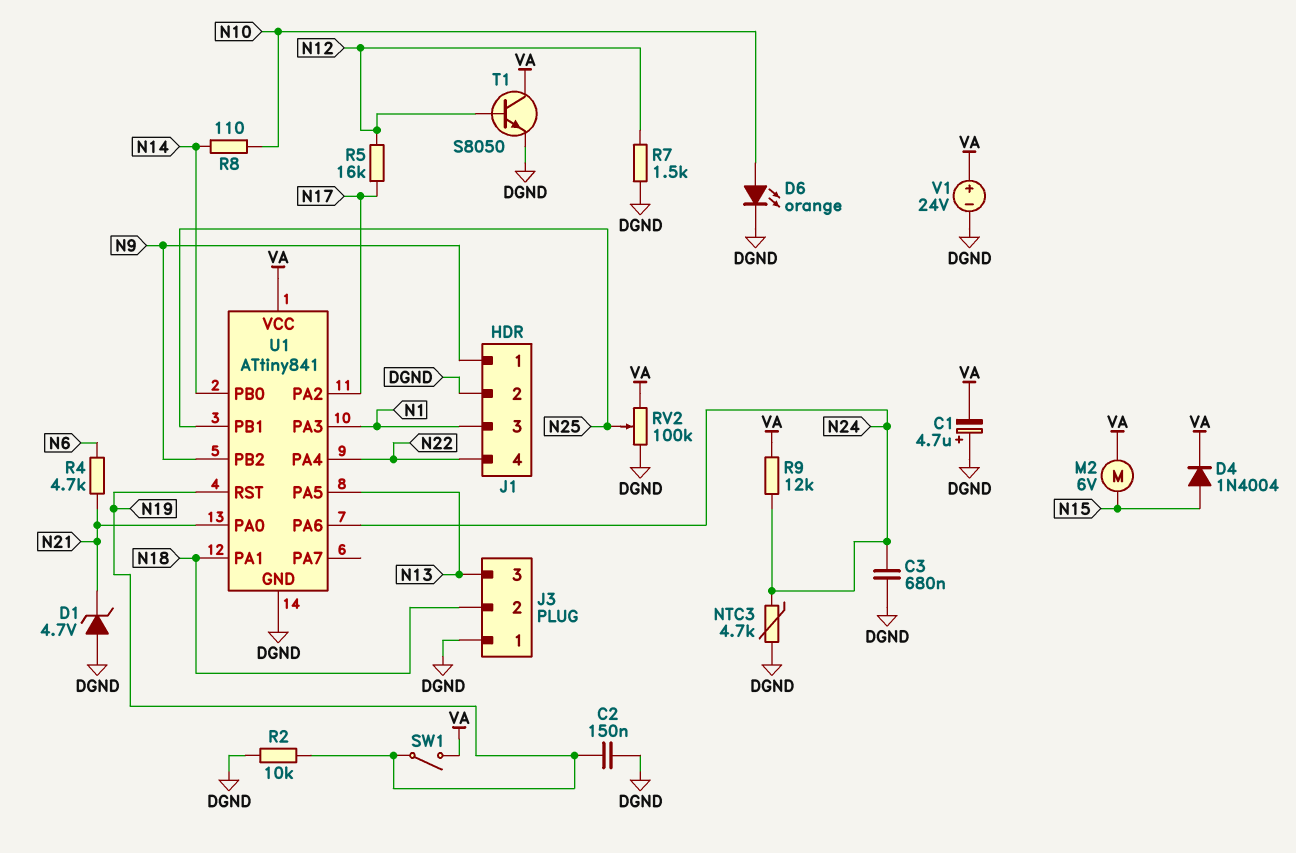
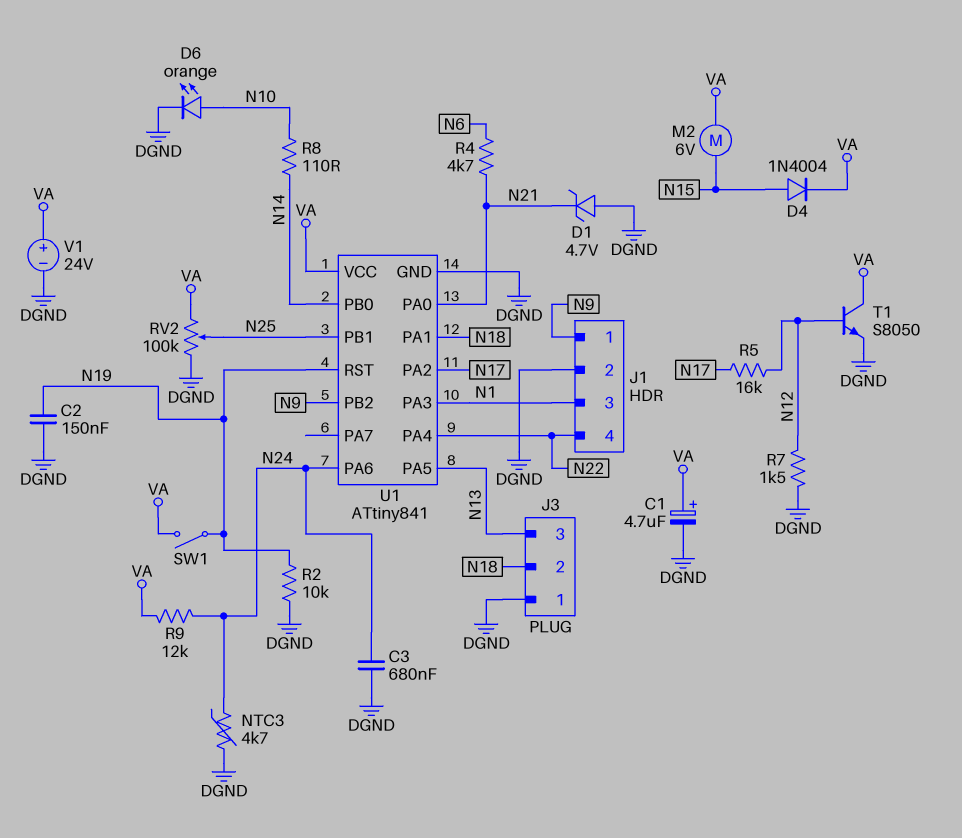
C1: 4.7uF (plus DGND, minus VA) -> 4.7uF (plus VA, minus DGND)

